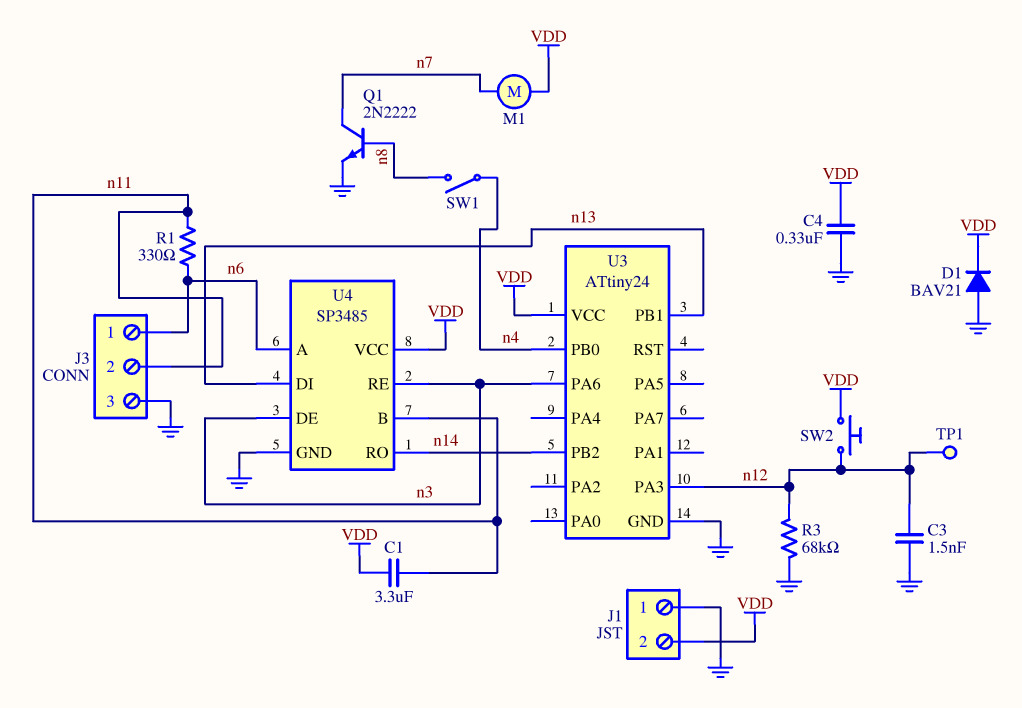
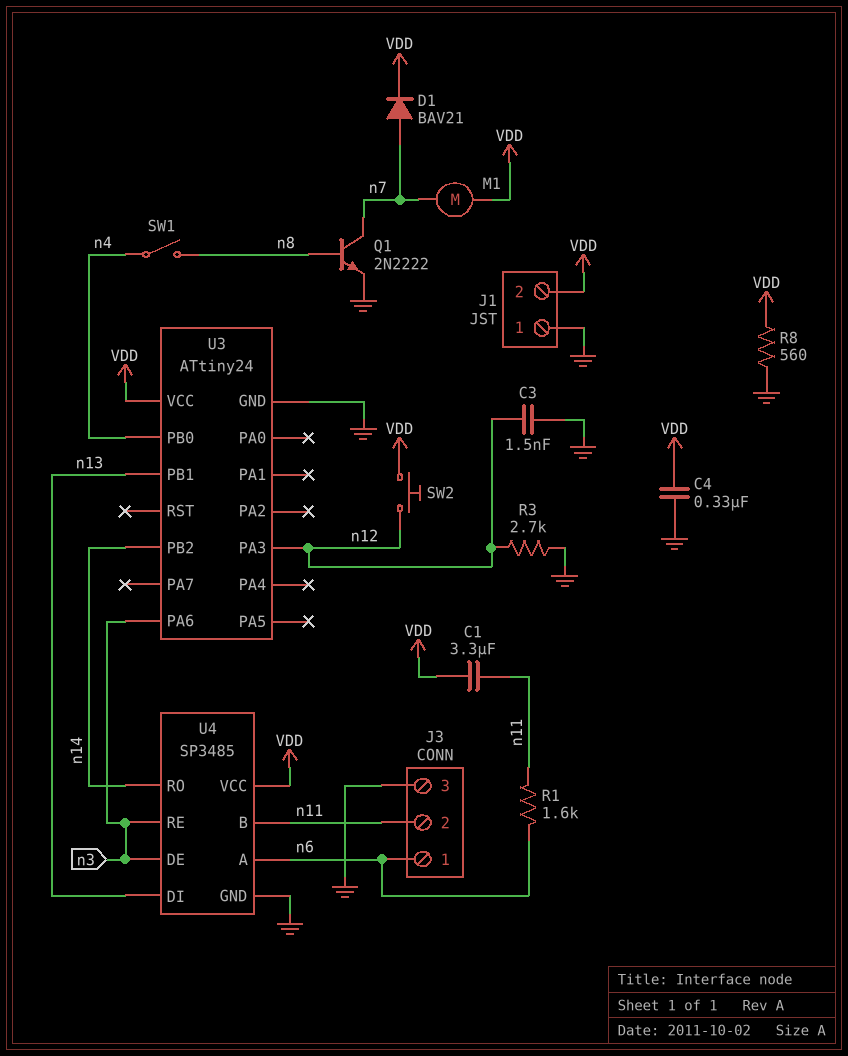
D1: diode BAV21 (A GND, K VDD) -> diode BAV21 (A n7, K VDD)
R1: 330 (n6, n11) -> 1.6k (n6, n11)
R3: 68k (GND, n12) -> 2.7k (GND, n12)
R8: none -> 560 (GND, VDD)
TP1: test point (n12) -> none

